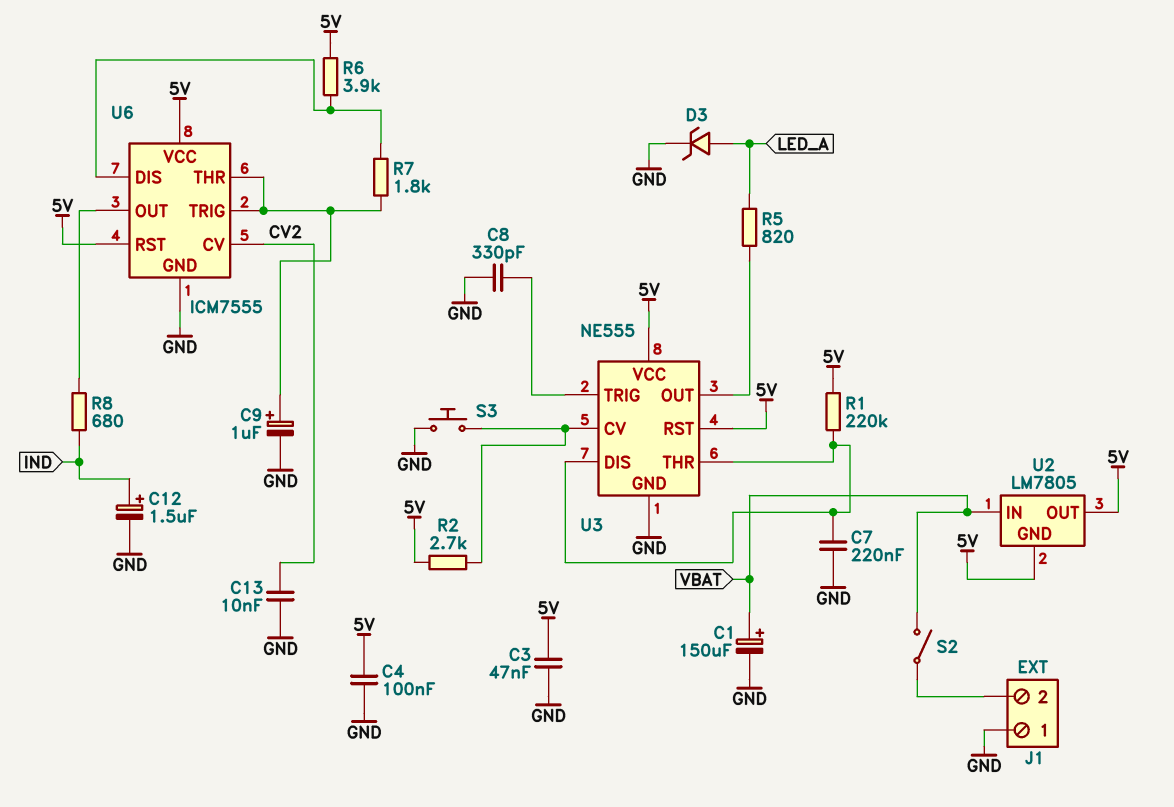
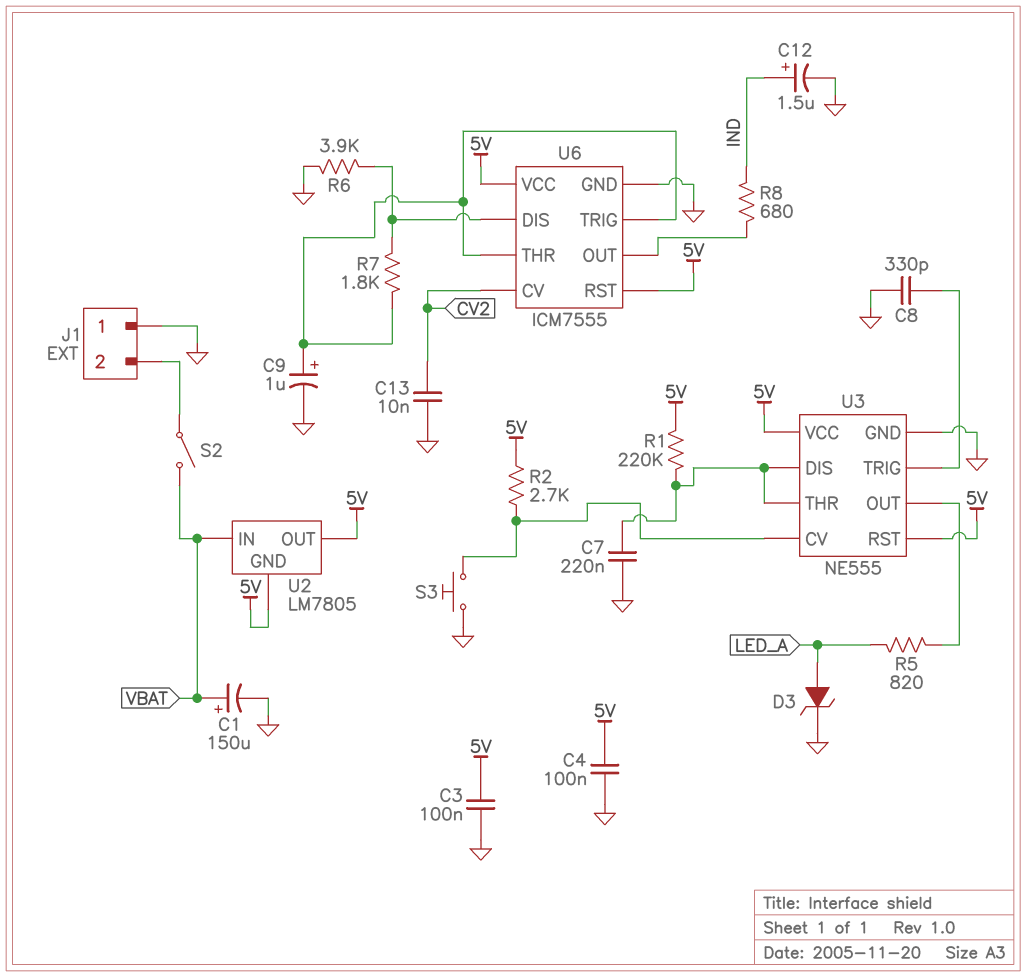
C3: 47nF (5V, GND) -> 100nF (5V, GND)
R6: 3.9k (5V, U6/DIS) -> 3.9k (GND, U6/DIS)

